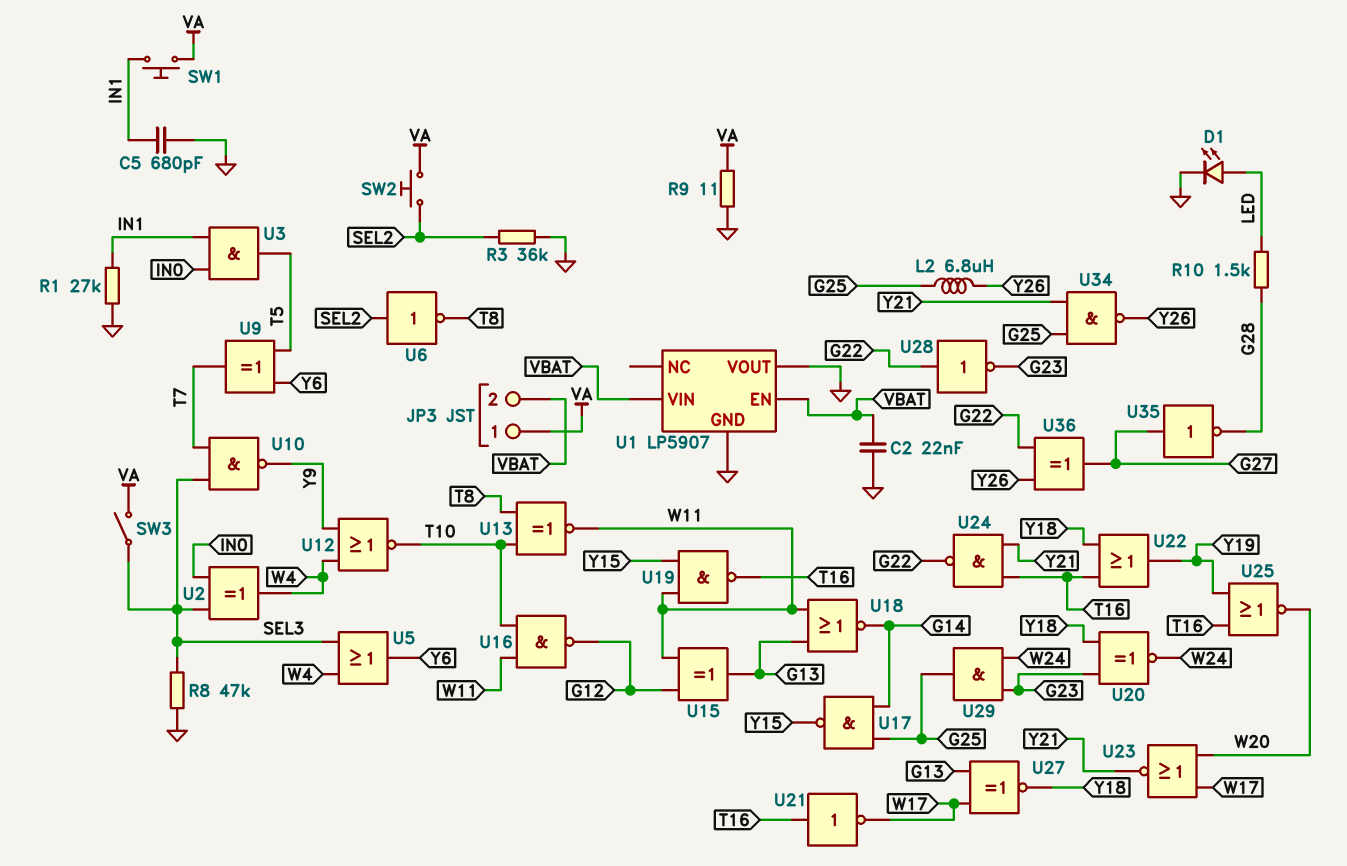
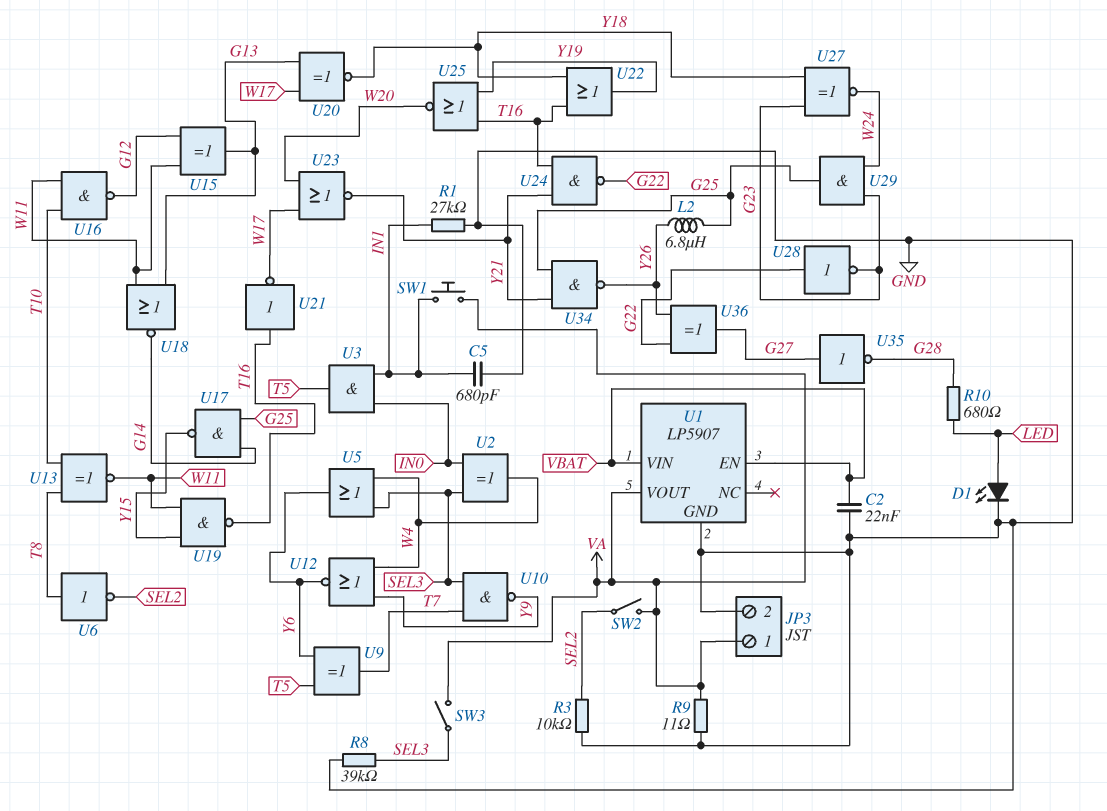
JP3 pin 2: VBAT -> GND
R3: 36k (GND, SEL2) -> 10k (GND, SEL2)
R8: 47k (GND, SEL3) -> 39k (GND, SEL3)
R10: 1.5k (G28, LED) -> 680 (G28, LED)
SW2: button (SEL2, VA) -> switch (SEL2, VA)
U1 pin VOUT: GND -> VA
U6: NOT (in SEL2, out T8) -> NOT (in T8, out SEL2)
U12: NOR (in W4, in Y9, out T10) -> NOR (in W4, in Y9, out Y6)
U20: XNOR (in G23, in Y18, out W24) -> XNOR (in G13, in W17, out Y18)
U27: XNOR (in G13, in W17, out Y18) -> XNOR (in G23, in Y18, out W24)

